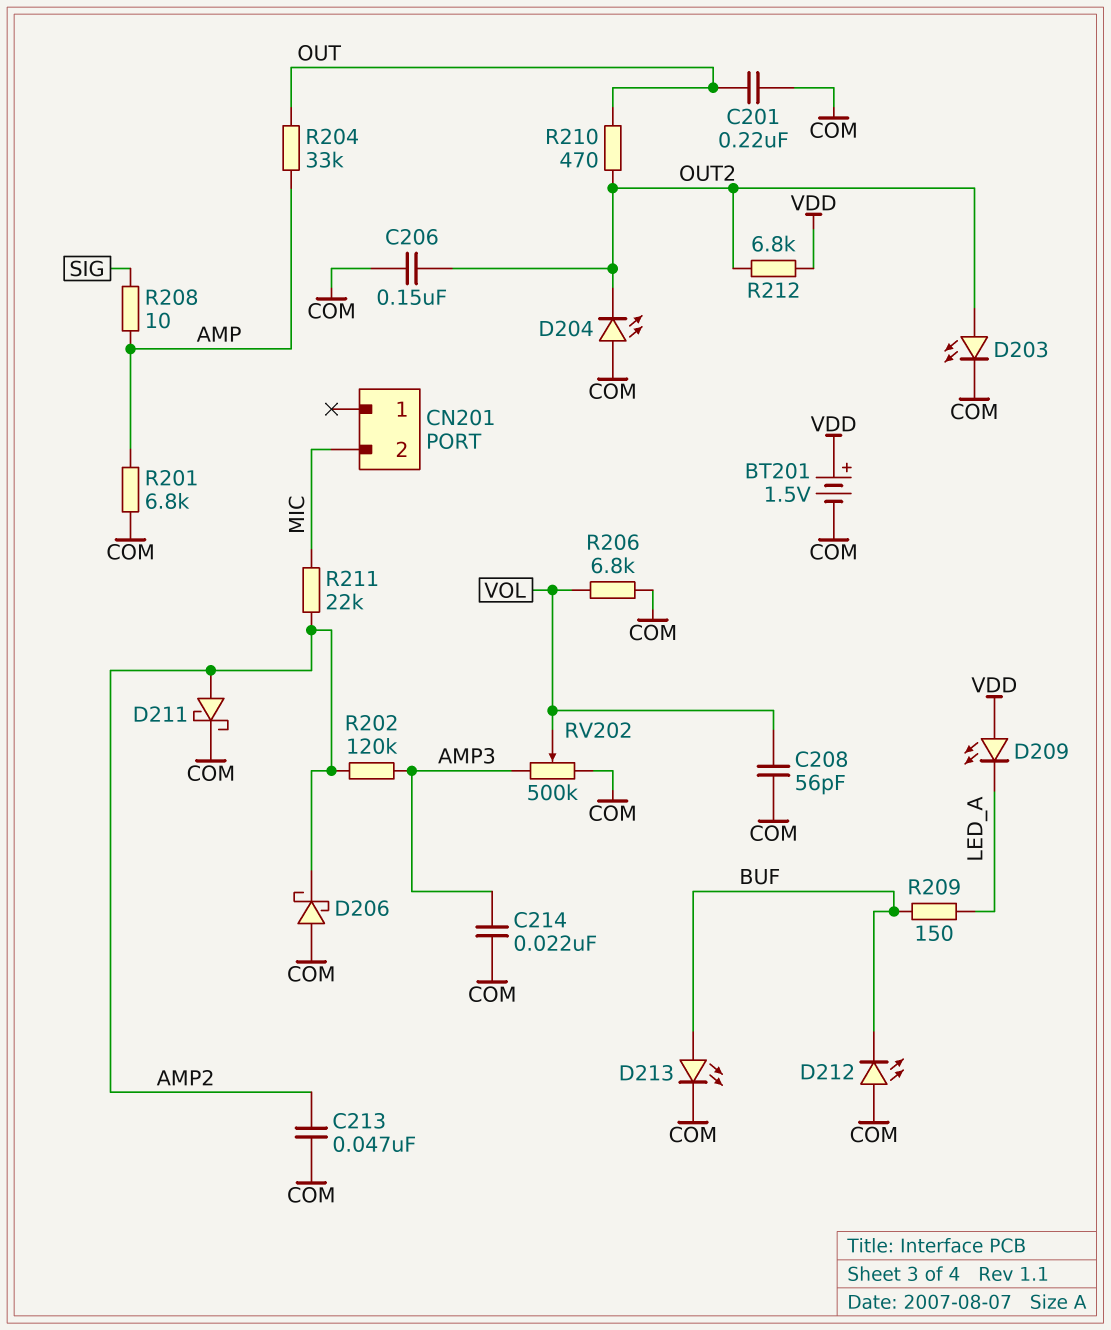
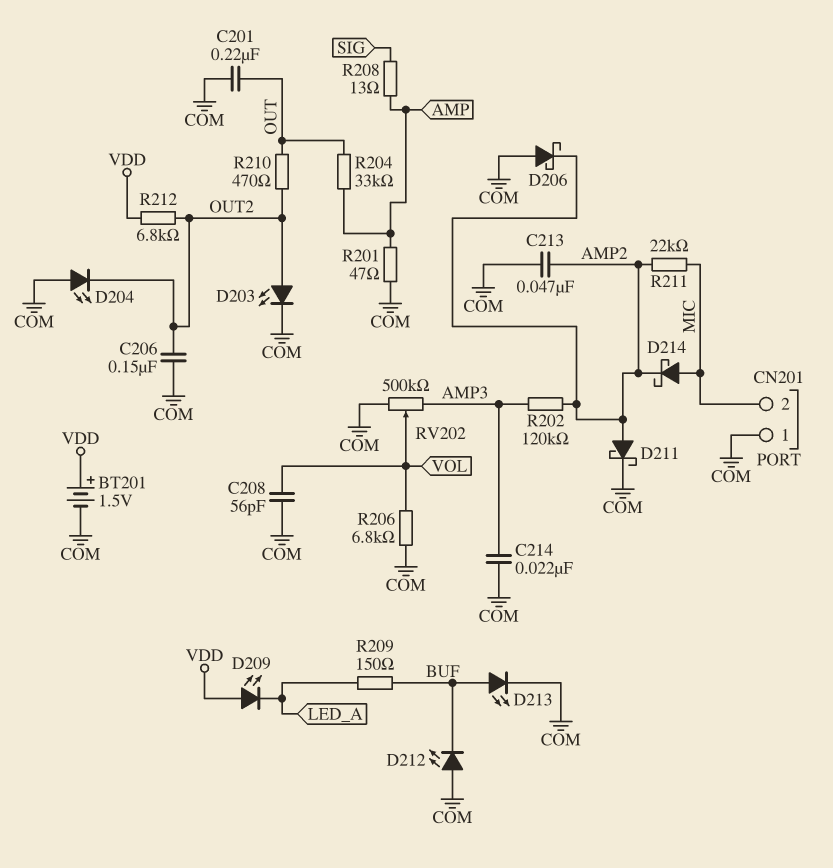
CN201 pin 1: none -> COM
D214: none -> schottky (A MIC, K AMP2)
R201: 6.8k (AMP, COM) -> 47 (AMP, COM)
R208: 10 (AMP, SIG) -> 13 (AMP, SIG)

